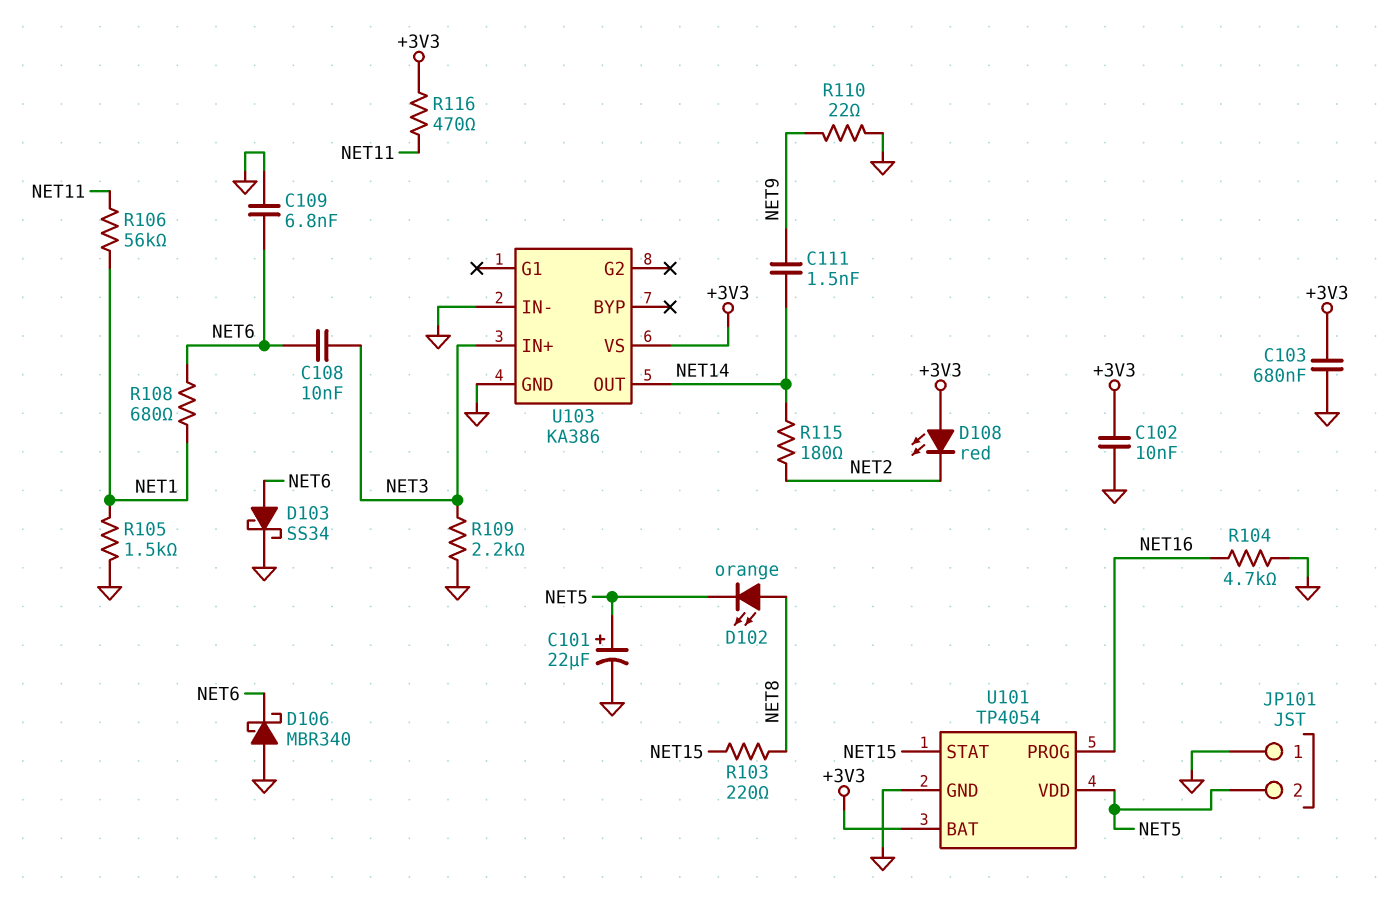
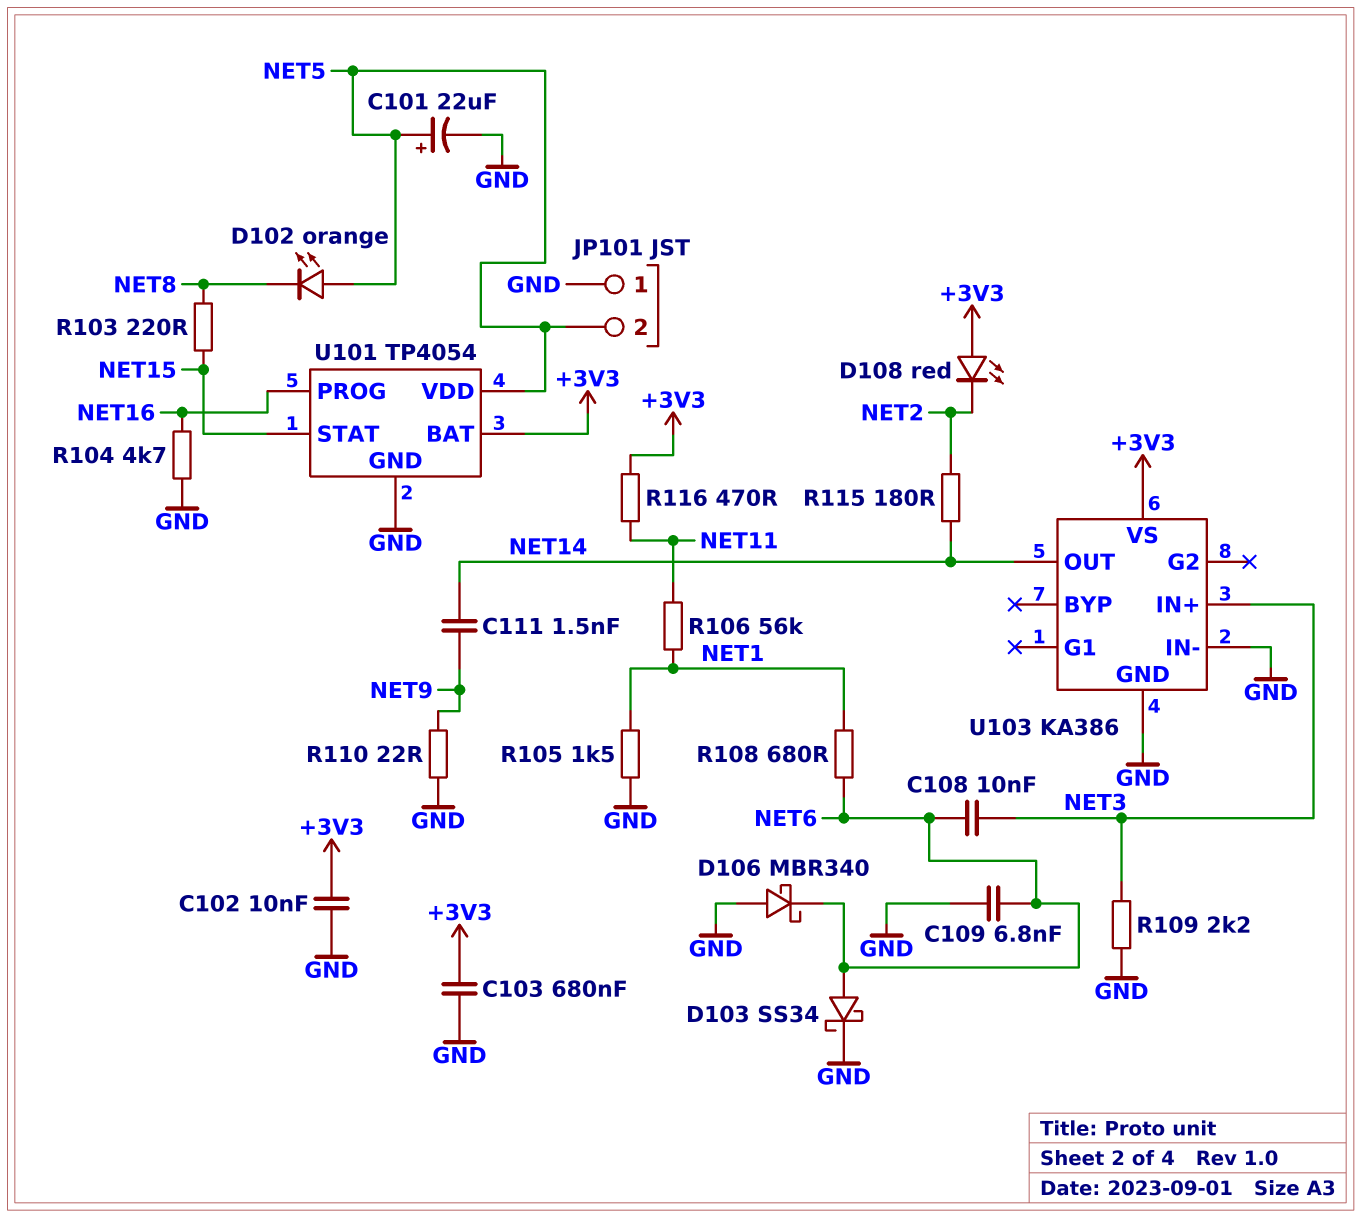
D102: LED orange (A NET8, K NET5) -> LED orange (A NET5, K NET8)

